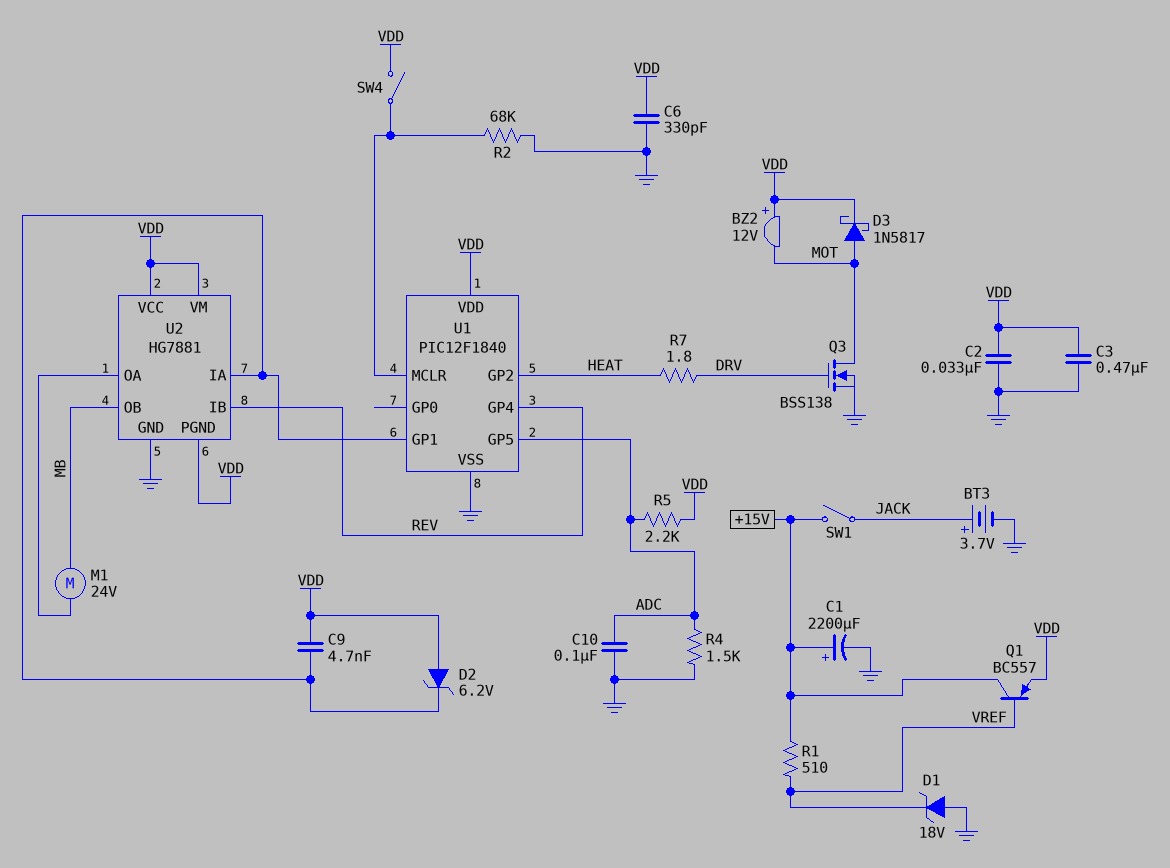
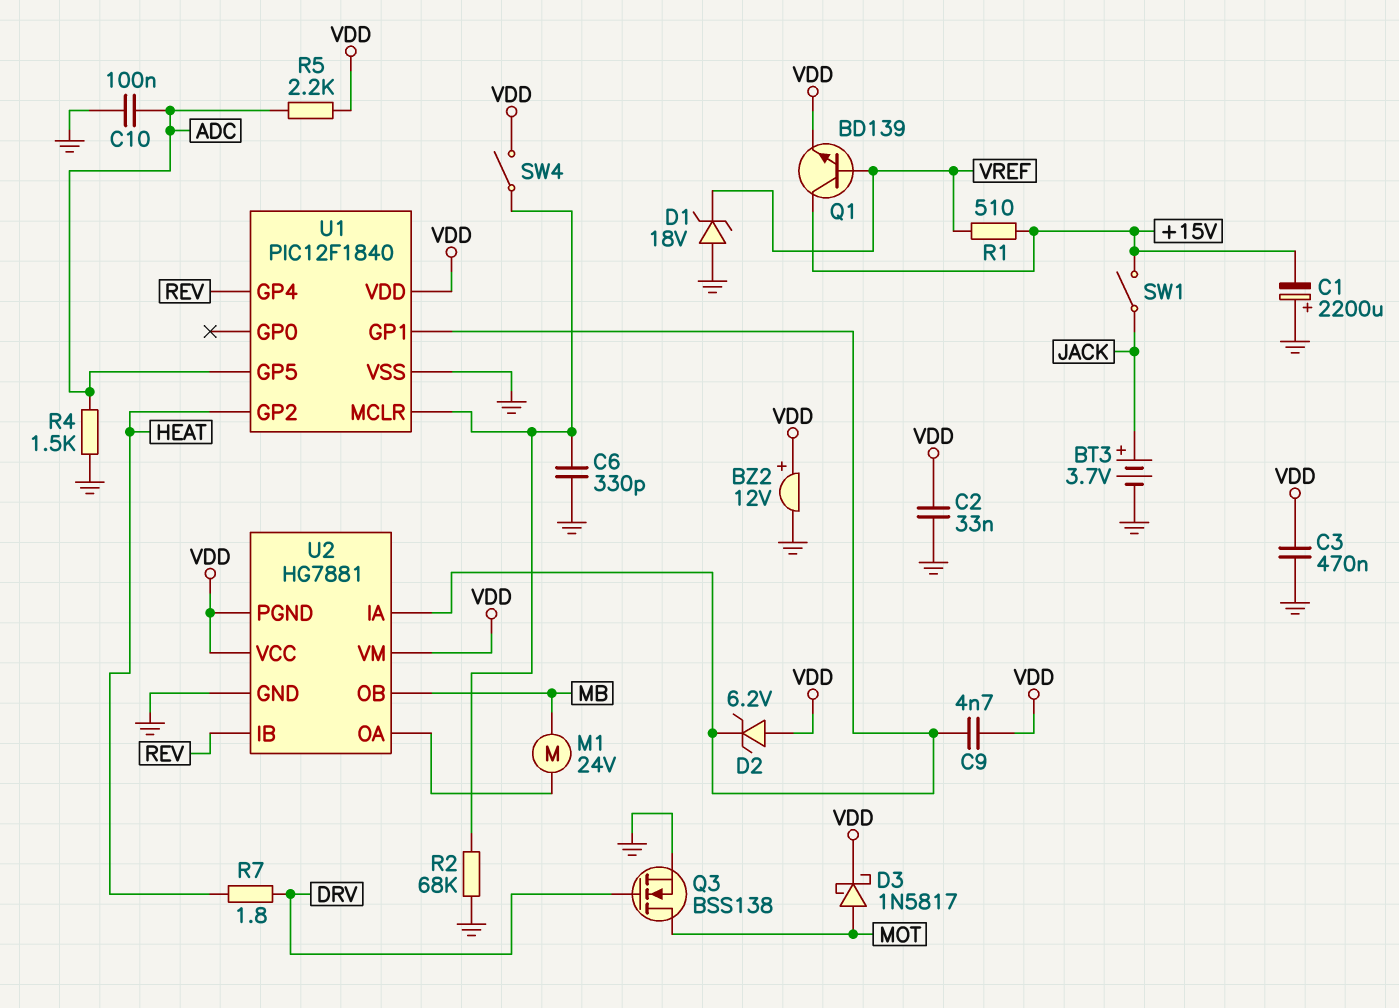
BZ2: buzzer 12V (plus VDD, minus MOT) -> buzzer 12V (plus VDD, minus GND)
C1: 2200uF (plus +15V, minus GND) -> 2200uF (plus GND, minus +15V)
C6: 330pF (GND, VDD) -> 330pF (GND, U1/MCLR)
Q1: PNP BC557 (B VREF, C +15V, E VDD) -> NPN BD139 (B VREF, C +15V, E VDD)

